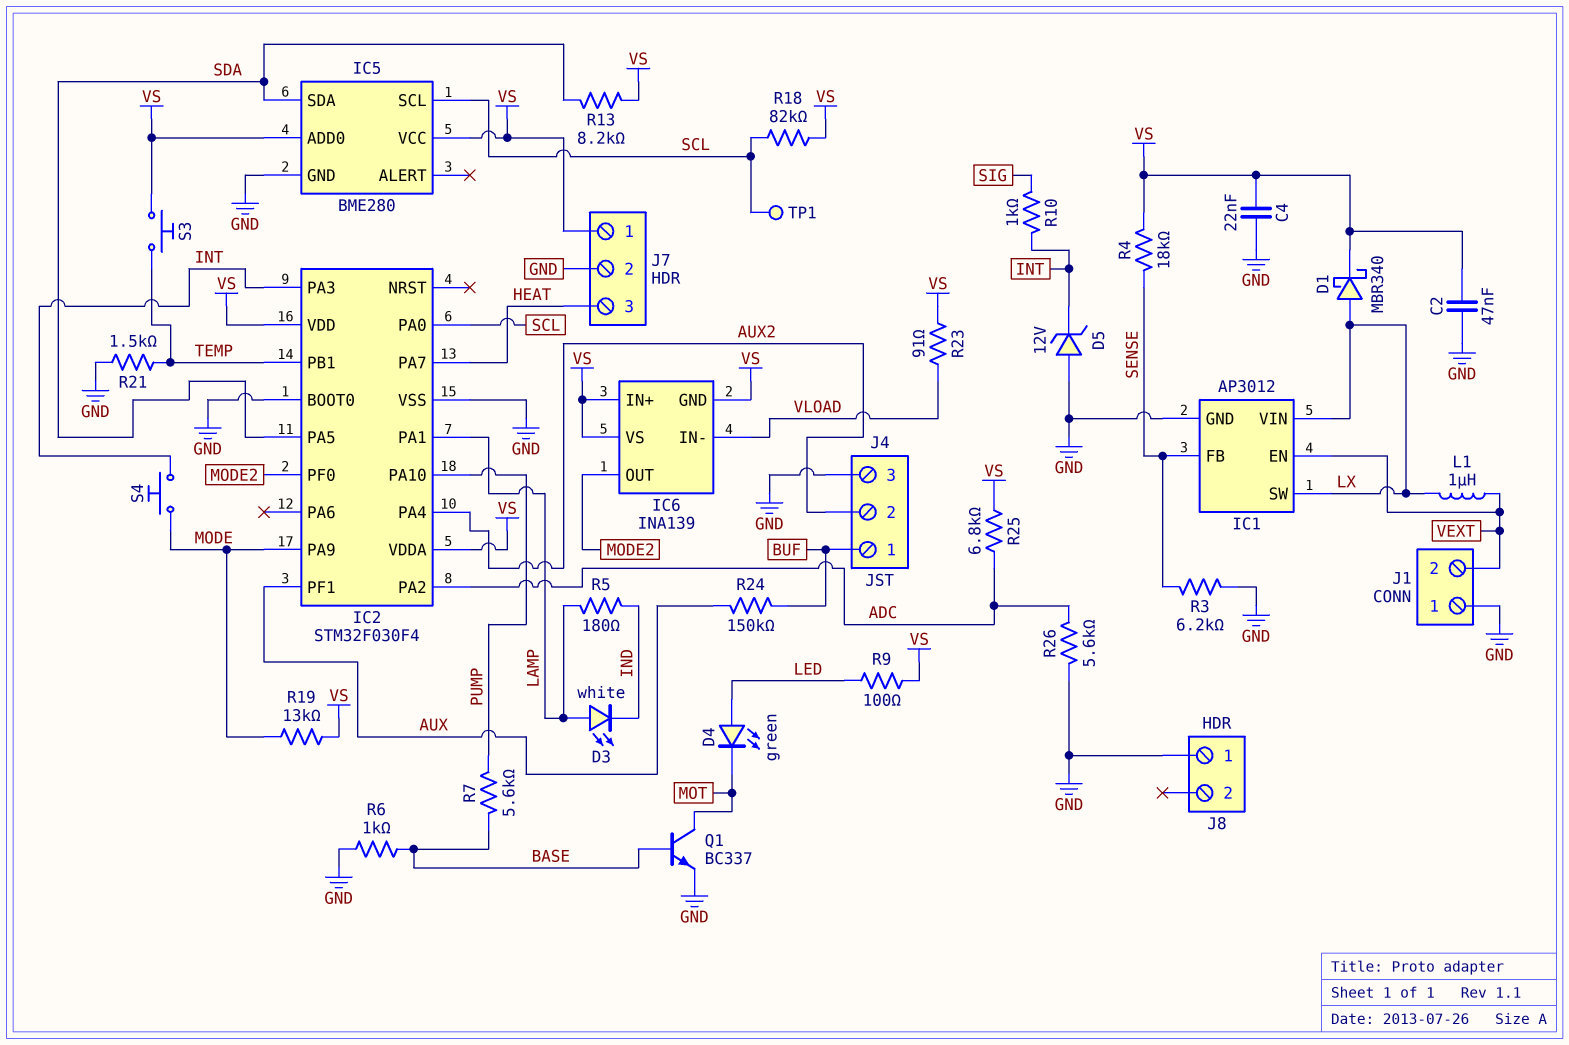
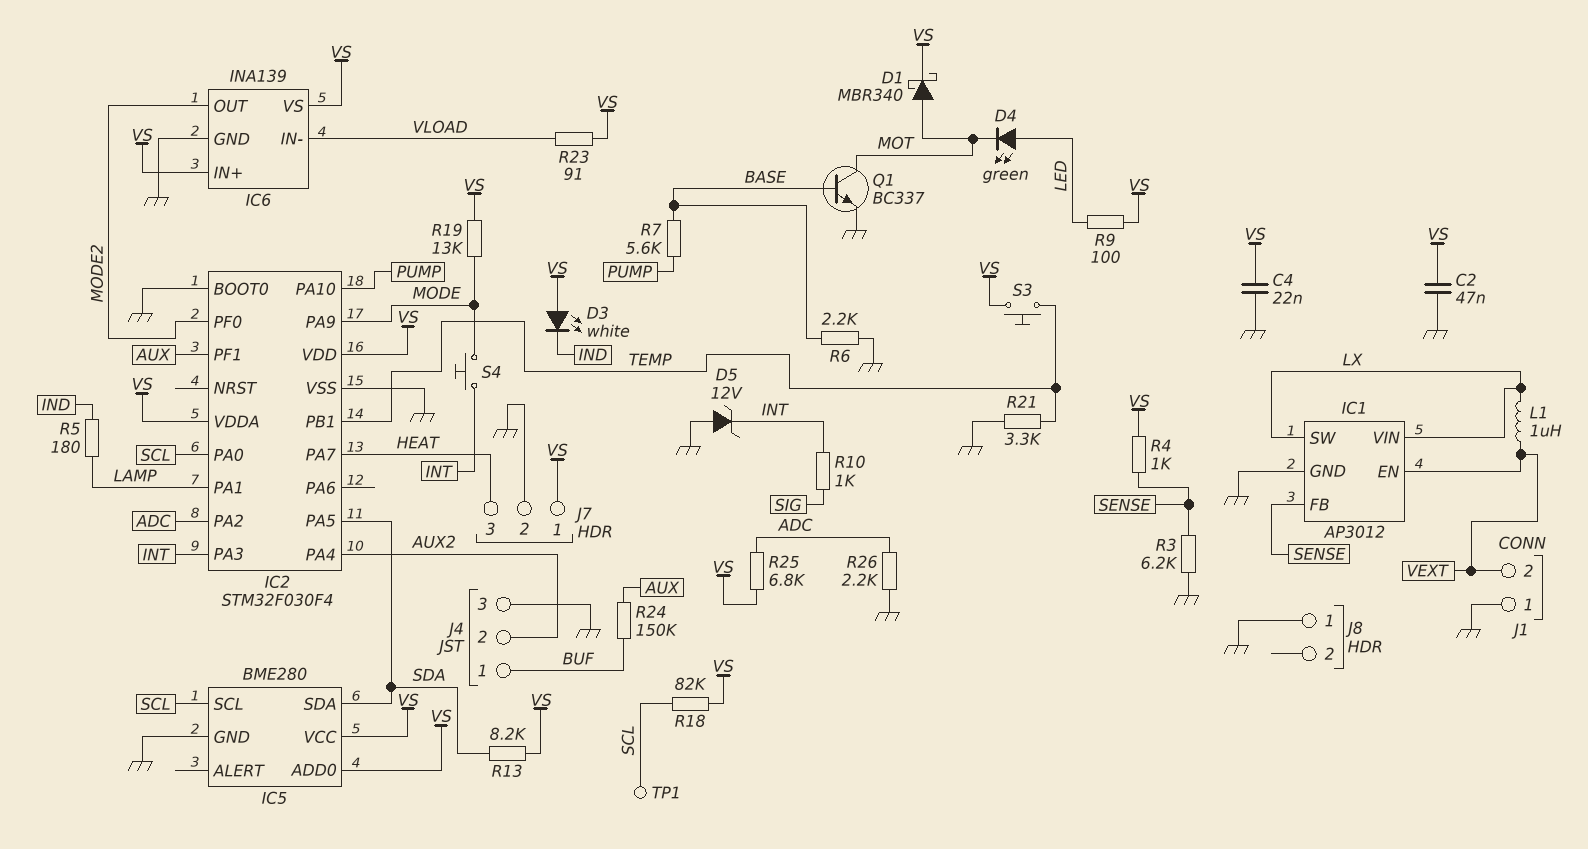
D1: schottky MBR340 (A LX, K VS) -> schottky MBR340 (A MOT, K VS)
D3: LED white (A LAMP, K IND) -> LED white (A VS, K IND)
IC6 pin GND: VS -> GND
R4: 18k (SENSE, VS) -> 1k (SENSE, VS)
R6: 1k (BASE, GND) -> 2.2k (BASE, GND)
R21: 1.5k (GND, TEMP) -> 3.3k (GND, TEMP)
R26: 5.6k (ADC, GND) -> 2.2k (ADC, GND)

